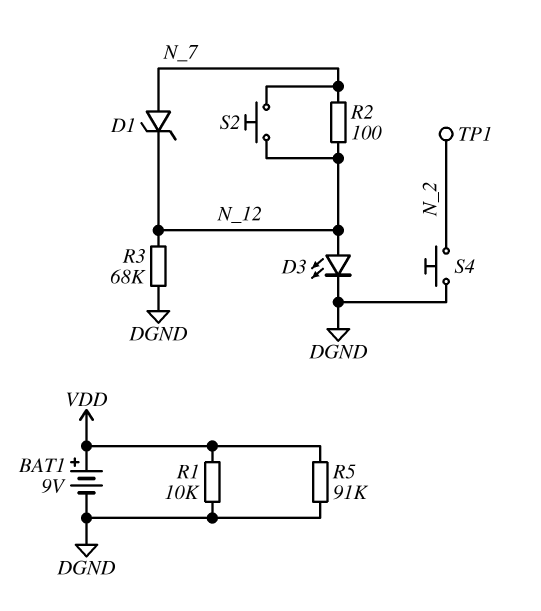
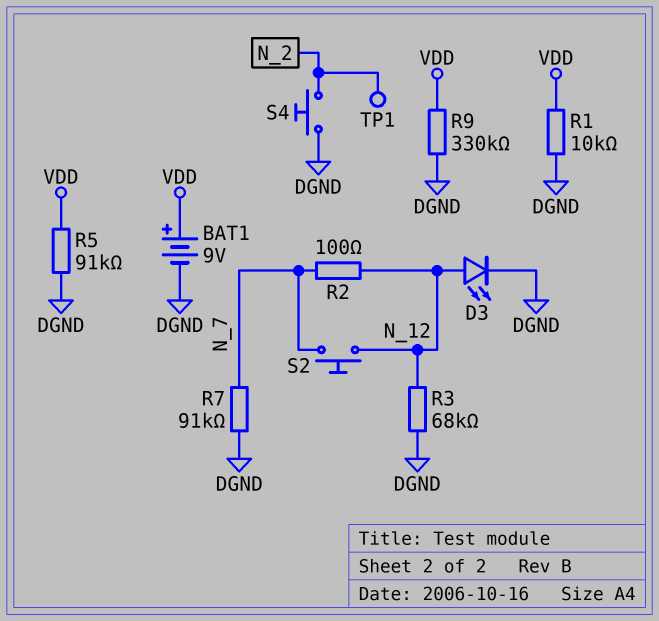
D1: zener (A N_7, K N_12) -> none
R7: none -> 91k (DGND, N_7)
R9: none -> 330k (DGND, VDD)

